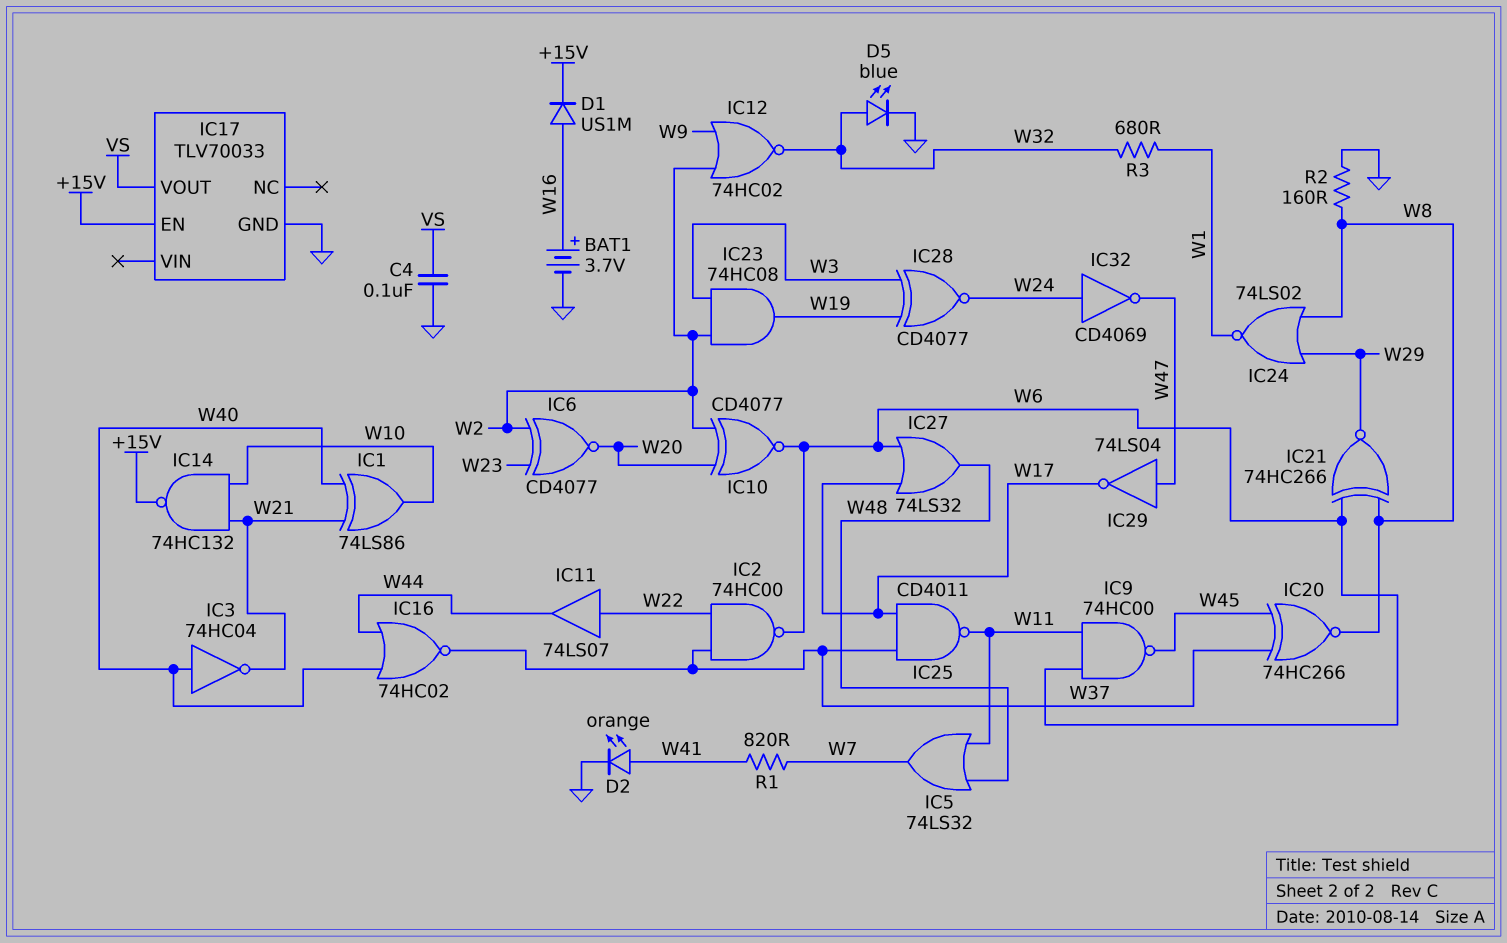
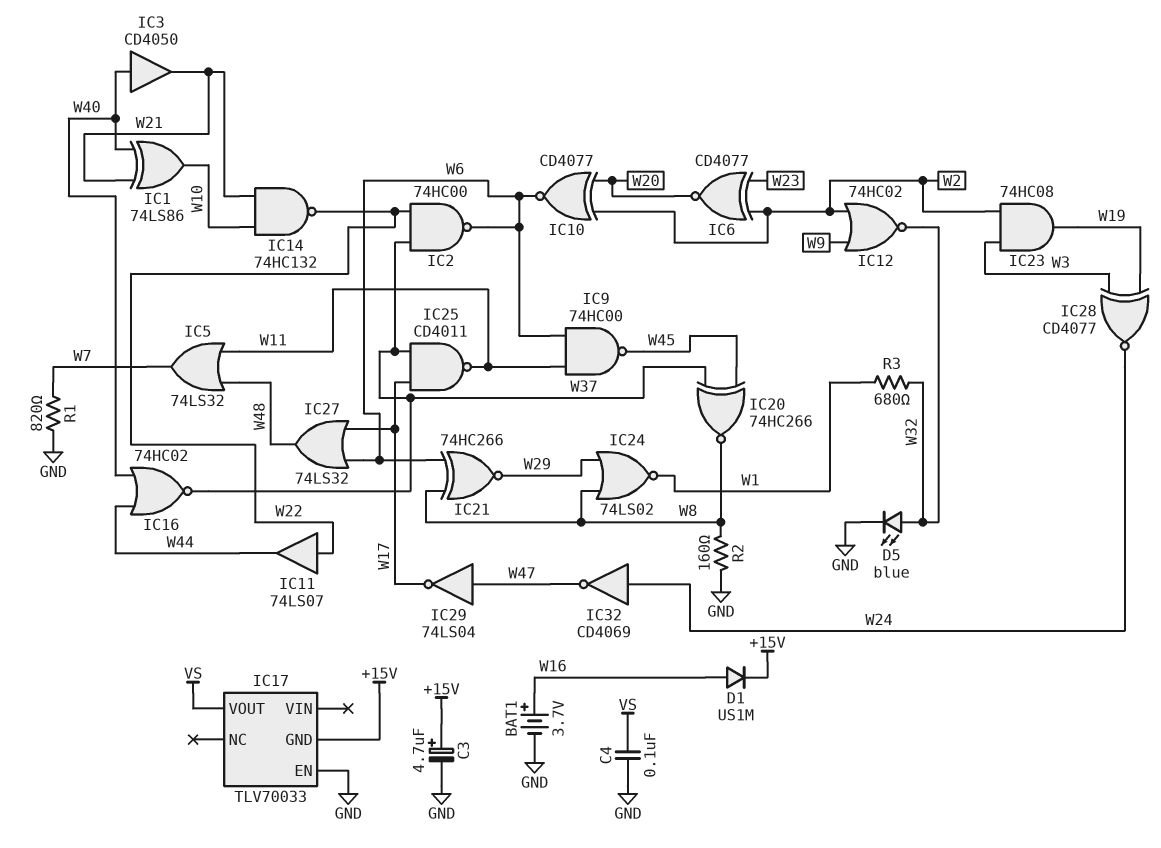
C3: none -> 4.7uF (plus +15V, minus GND)
D2: LED orange (A W41, K GND) -> none
IC3: NOT 74HC04 (in W40, out W21) -> buffer CD4050 (in W40, out W21)
IC14: NAND 74HC132 (in W10, in W21, out +15V) -> NAND 74HC132 (in W10, in W21, out W22)
IC17 pin EN: +15V -> GND
IC17 pin GND: GND -> +15V
R1: 820 (W7, W41) -> 820 (GND, W7)

